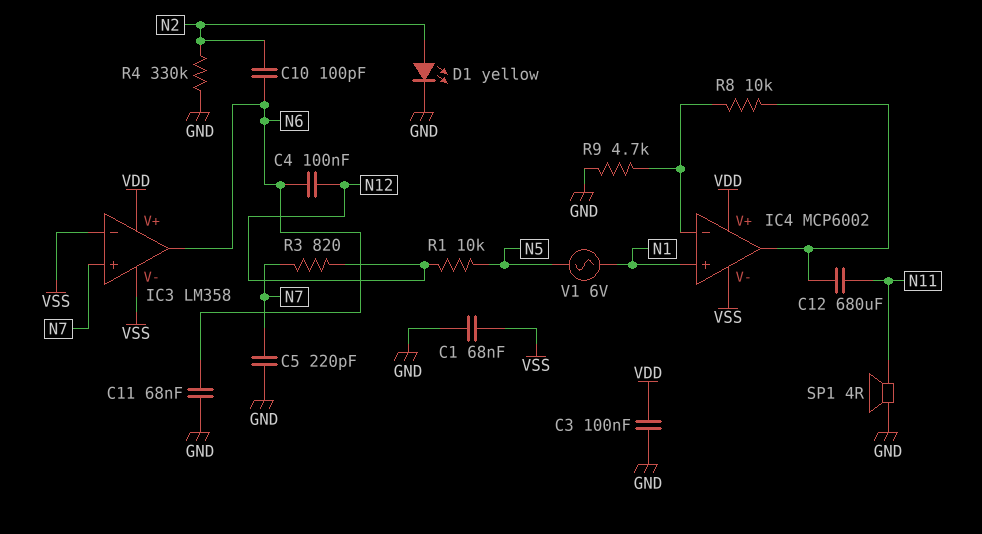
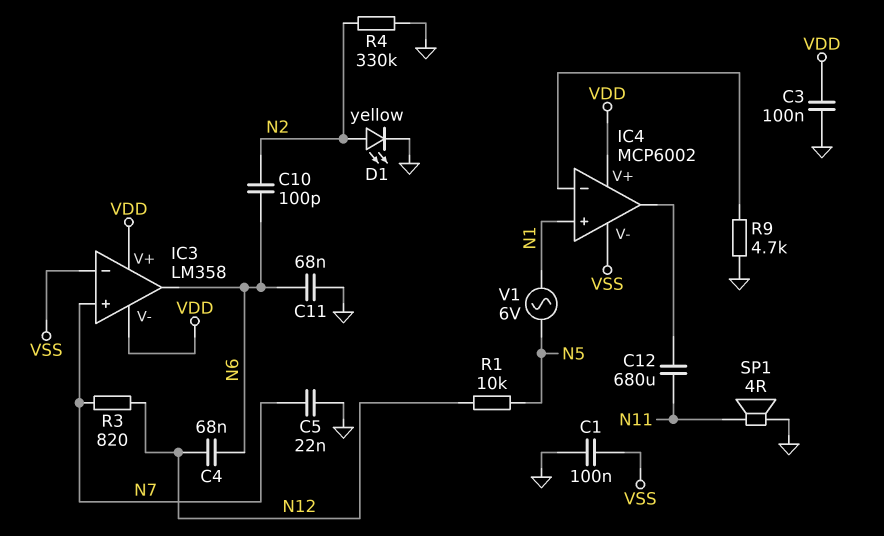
C1: 68nF (GND, VSS) -> 100nF (GND, VSS)
C4: 100nF (N6, N12) -> 68nF (N6, N12)
C5: 220pF (GND, N7) -> 22nF (GND, N7)
IC3 pin V-: VSS -> VDD
R8: 10k (IC4/in-, IC4/out) -> none

